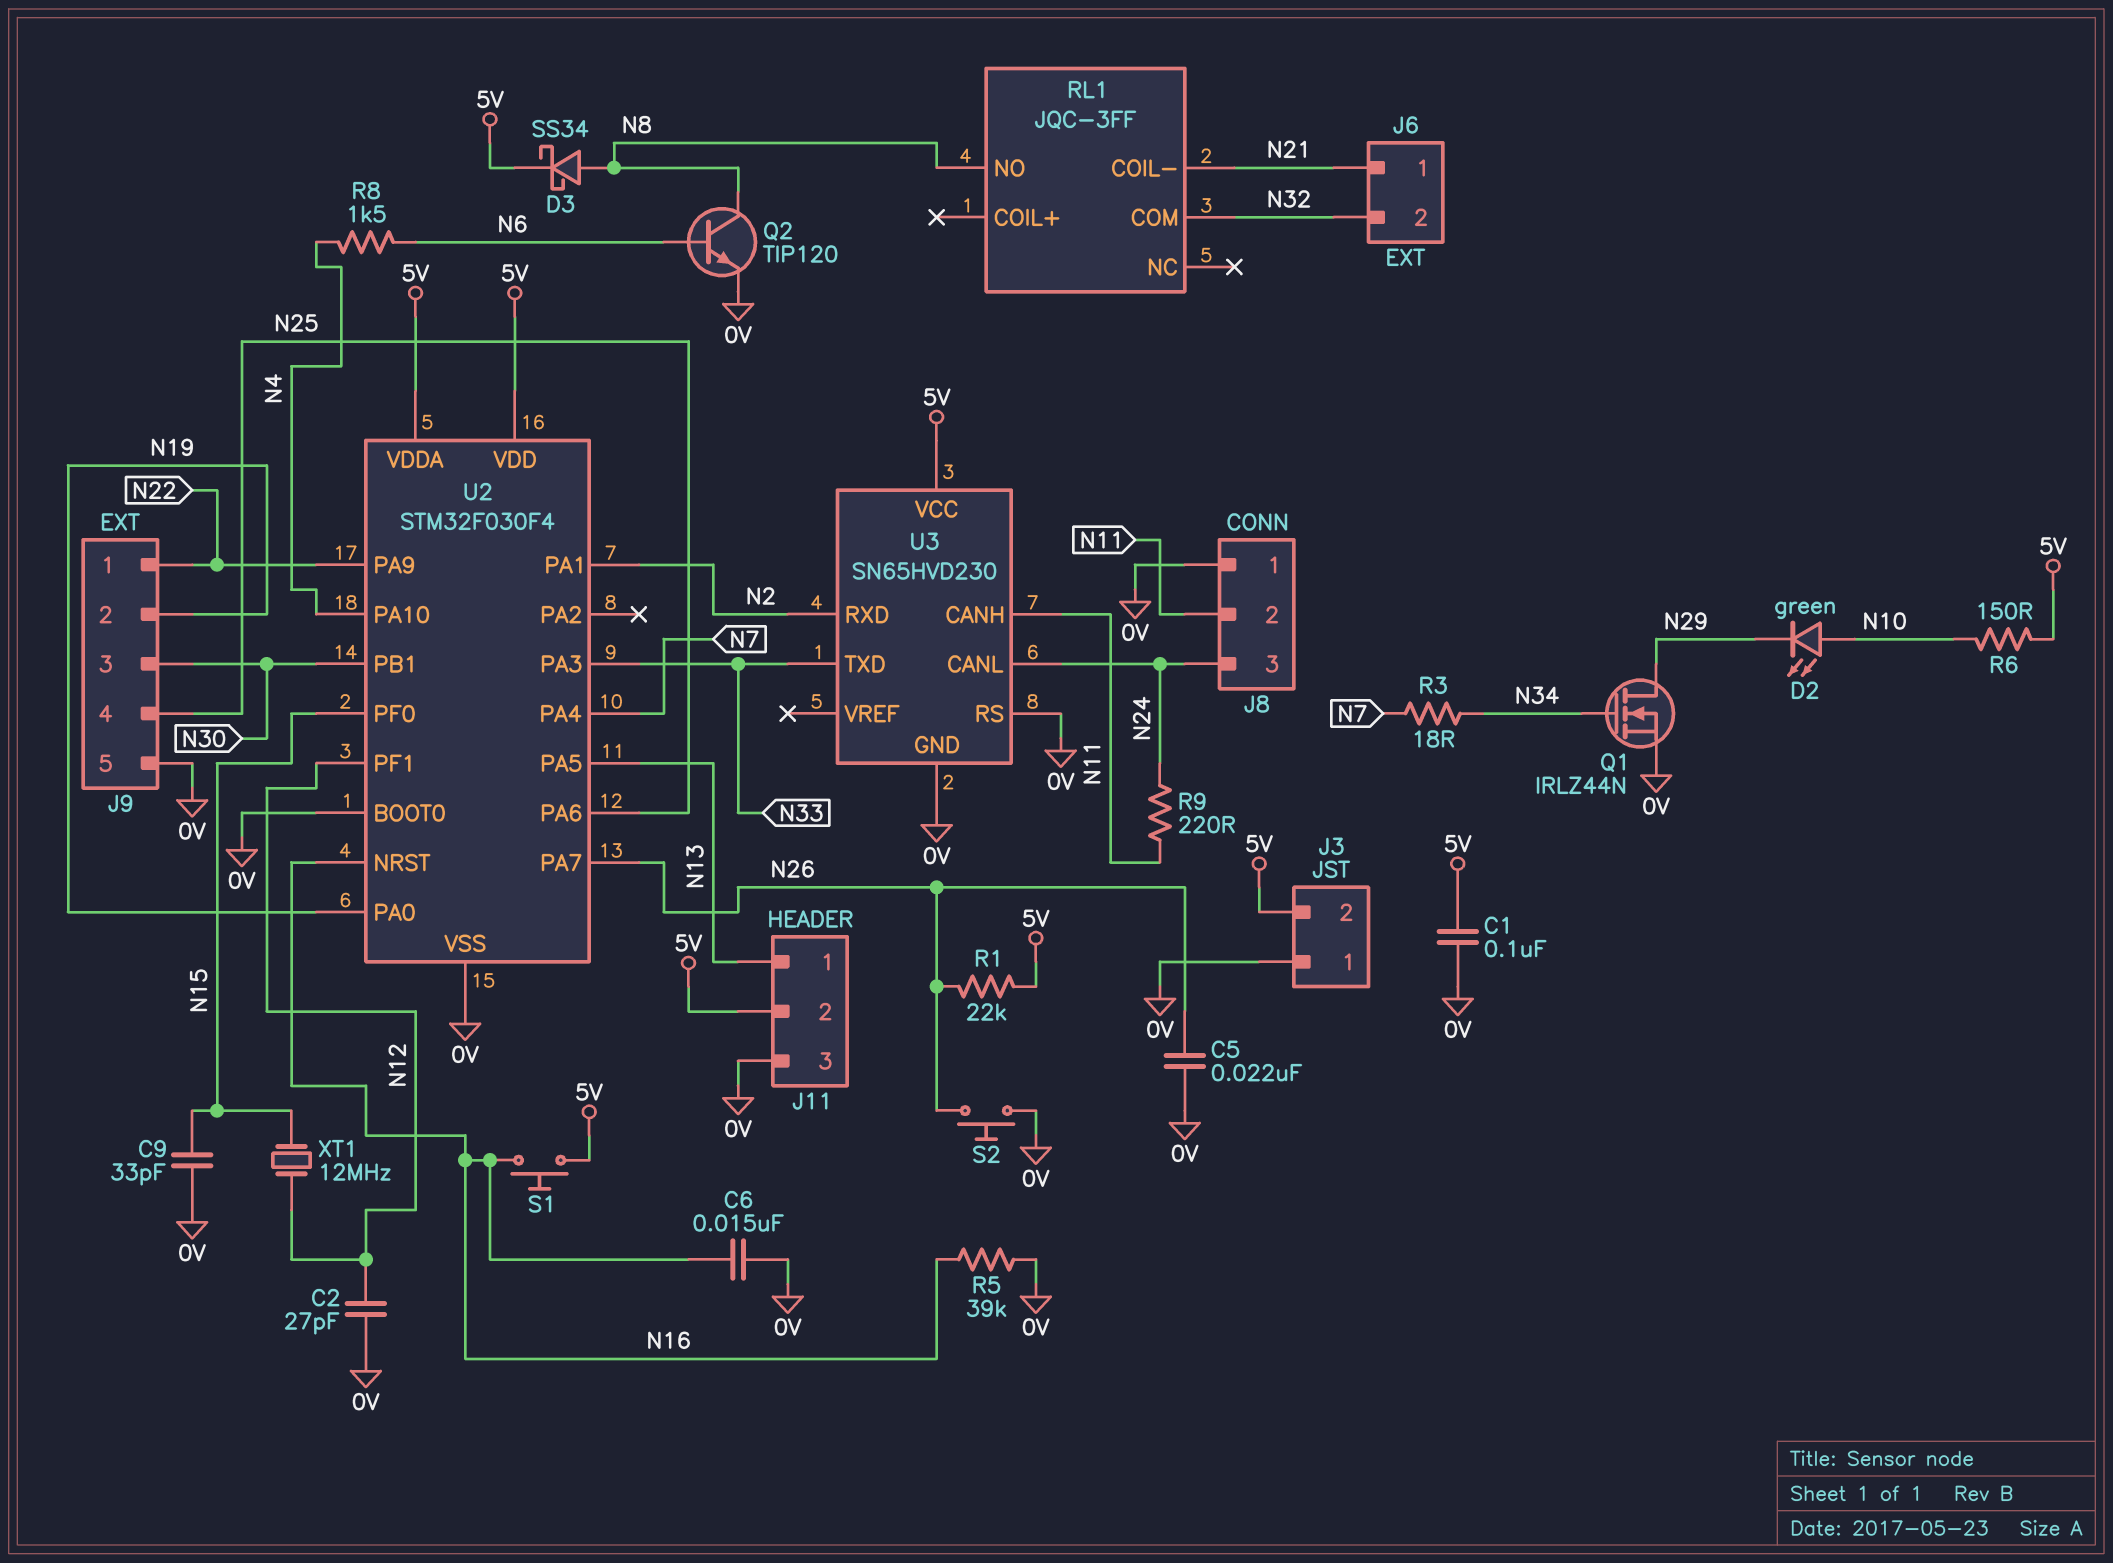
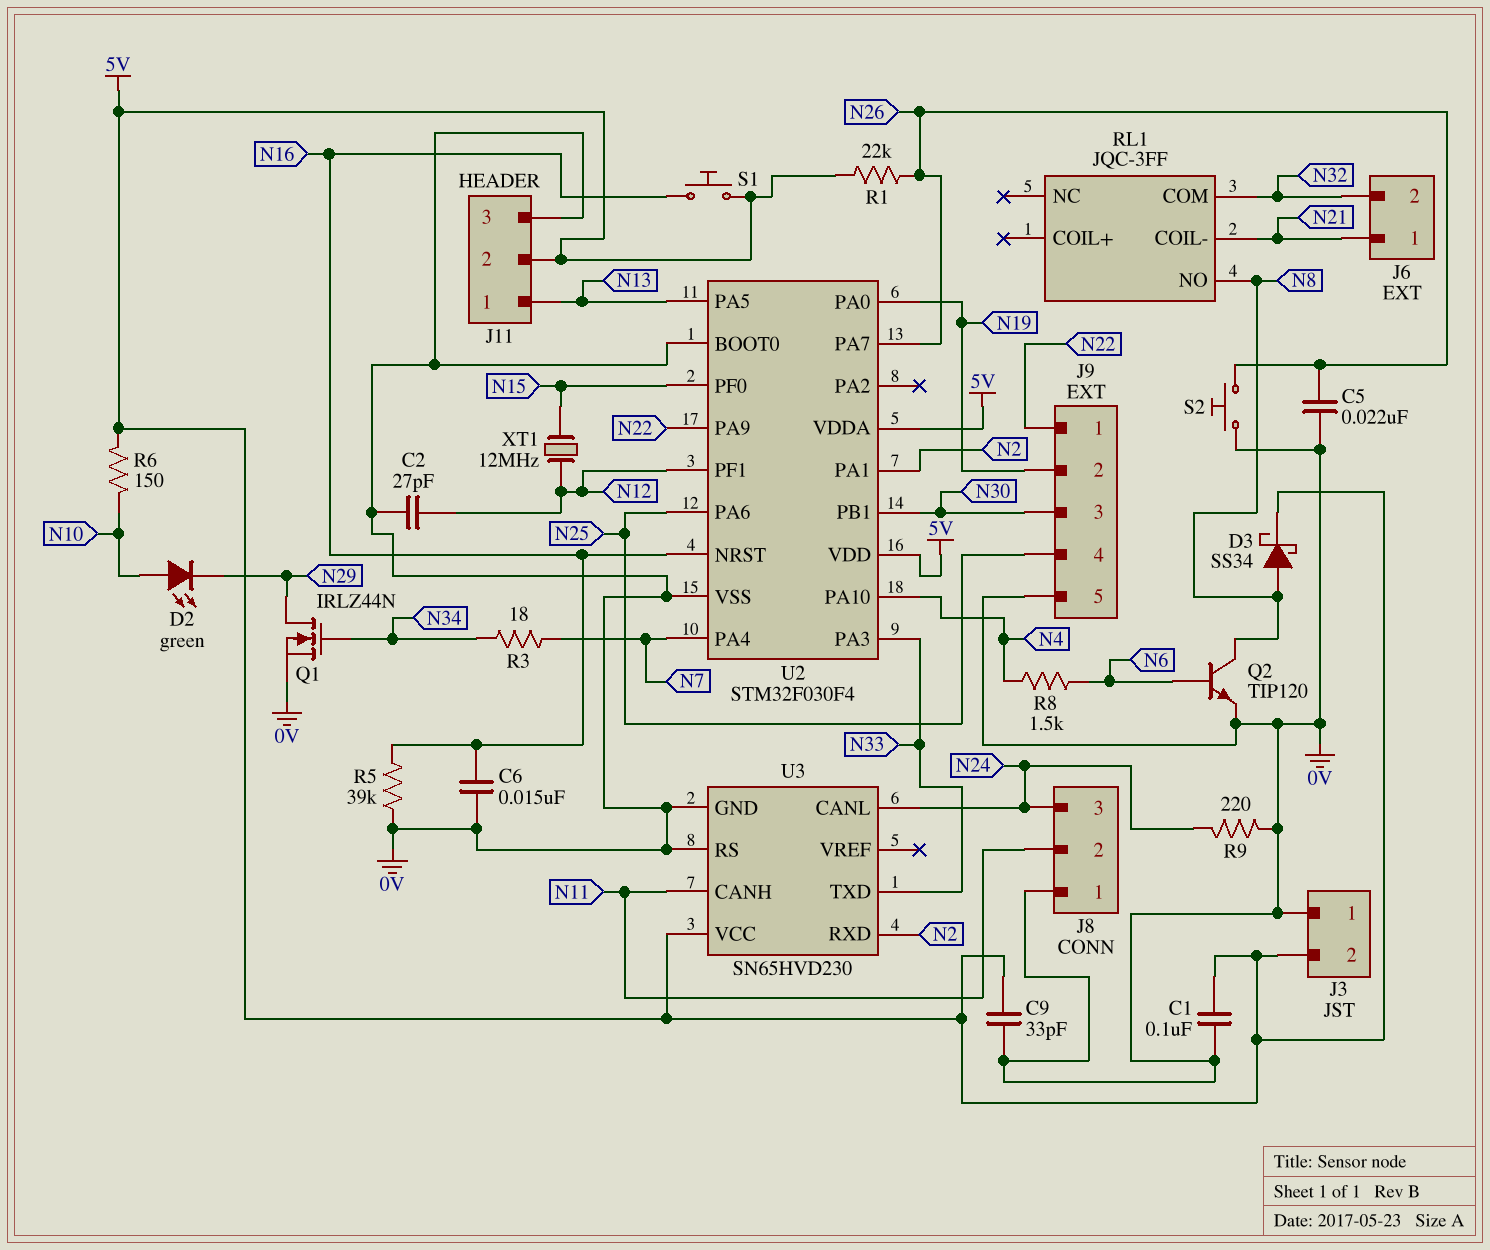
C9: 33pF (0V, N15) -> 33pF (0V, 5V)
R9: 220 (N11, N24) -> 220 (0V, N24)

